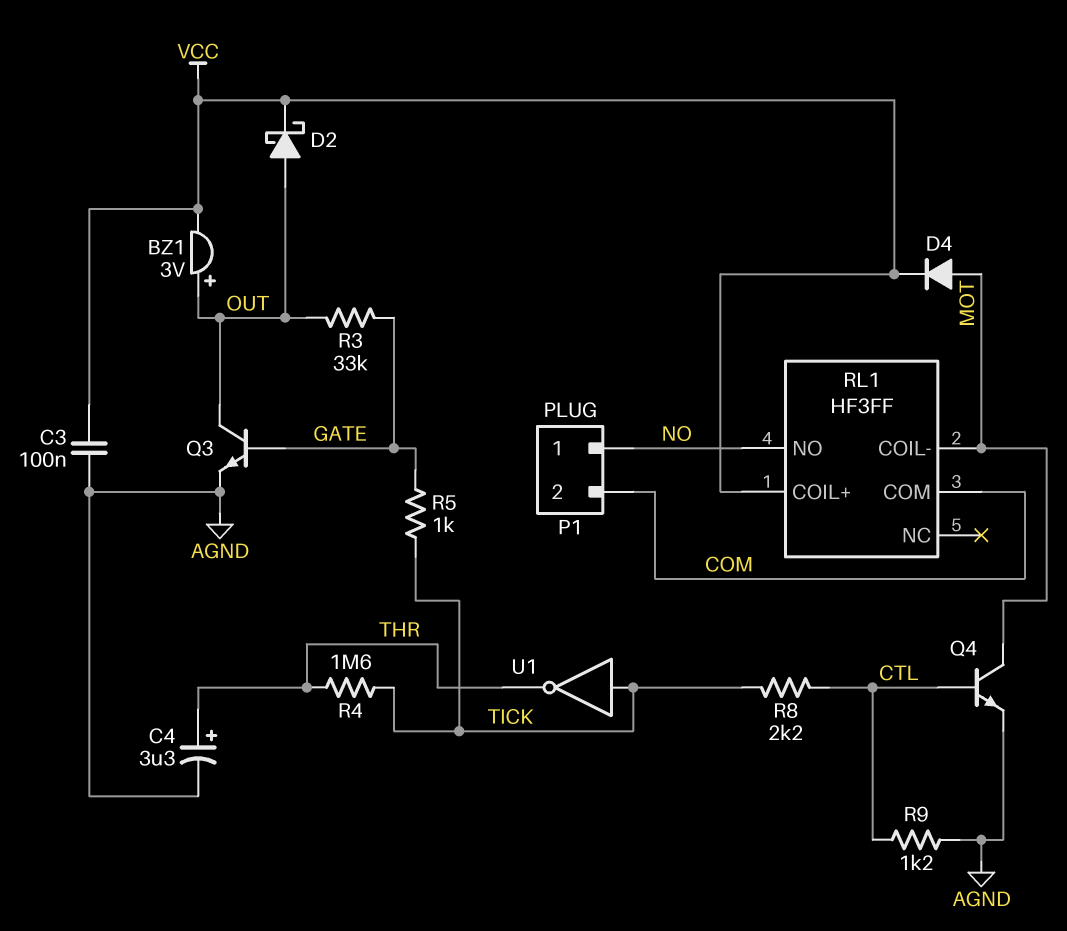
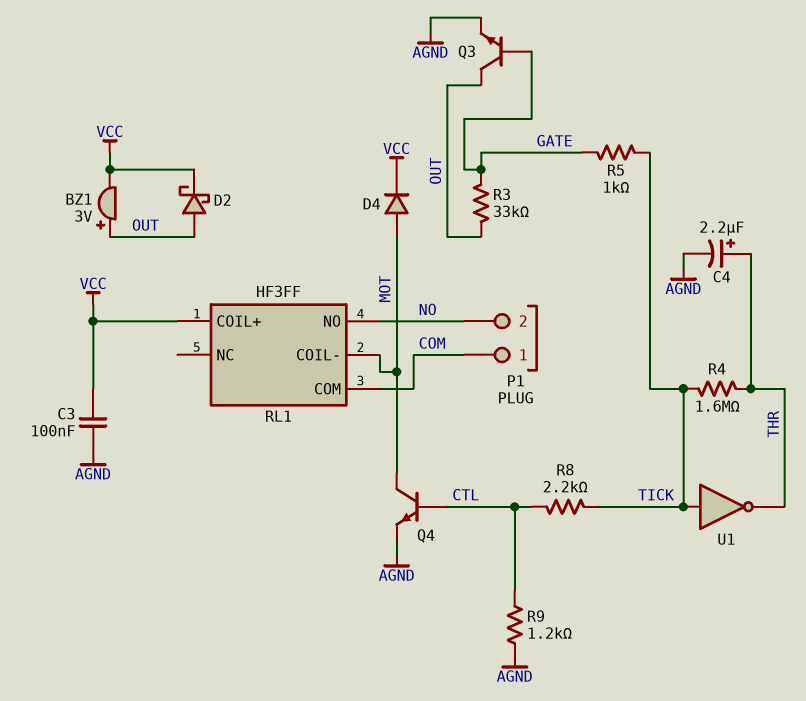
C4: 3.3uF (plus THR, minus AGND) -> 2.2uF (plus THR, minus AGND)
P1 pin 1: NO -> COM
P1 pin 2: COM -> NO

